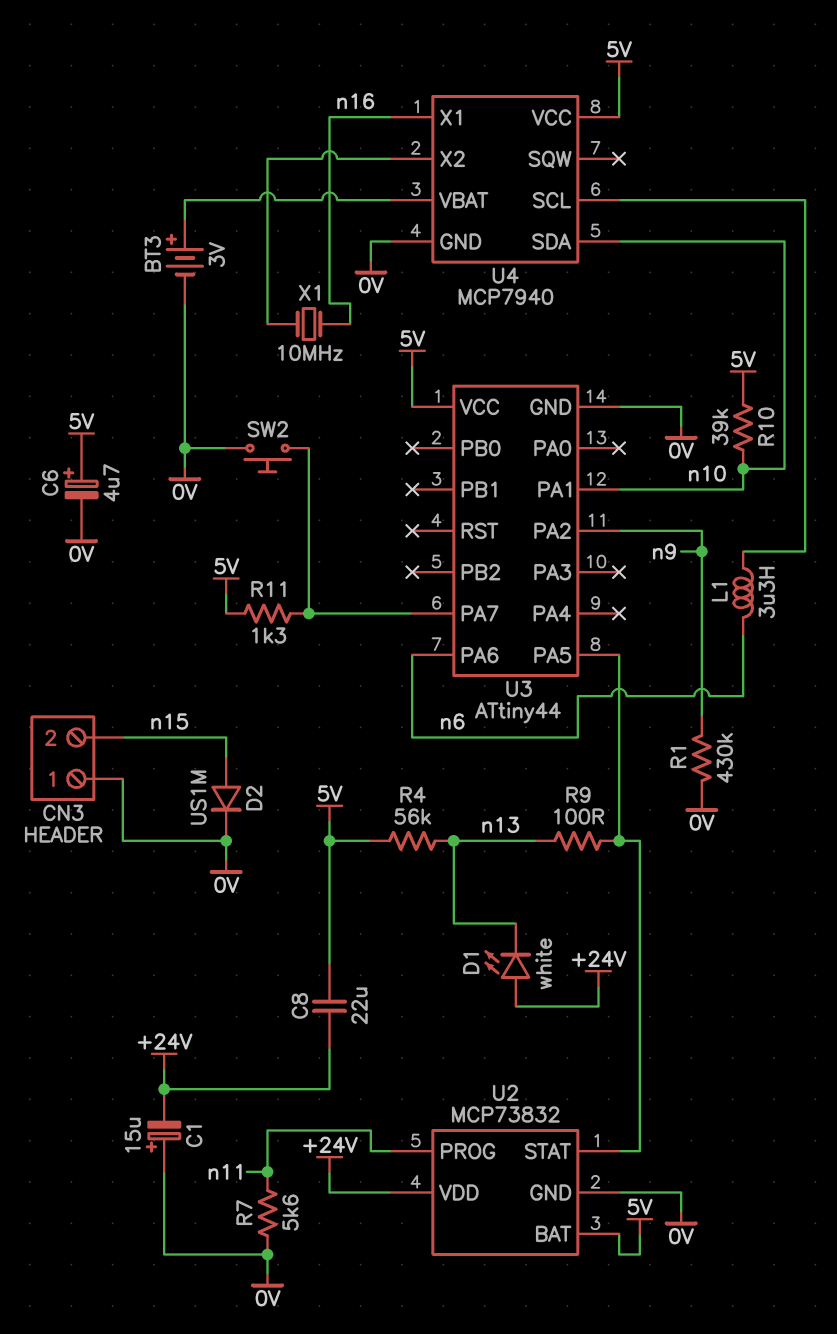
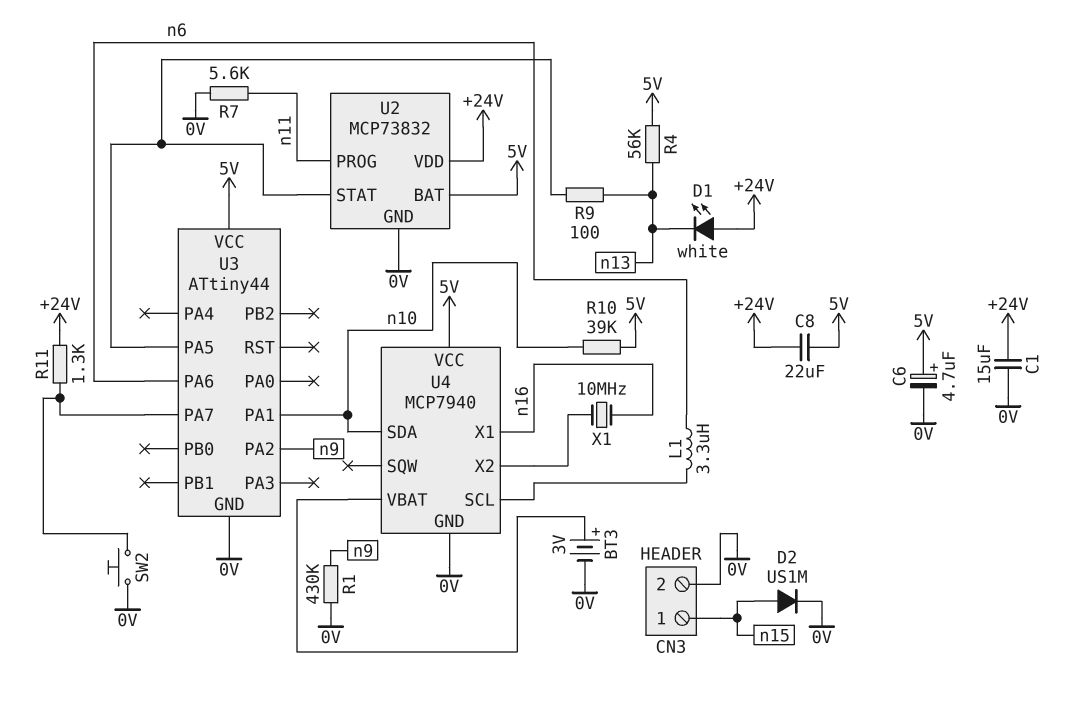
C1: 15uF (plus 0V, minus +24V) -> 15uF (+24V, 0V)
CN3 pin 1: 0V -> n15
CN3 pin 2: n15 -> 0V
R11: 1.3k (5V, U3/PA7) -> 1.3k (+24V, U3/PA7)

